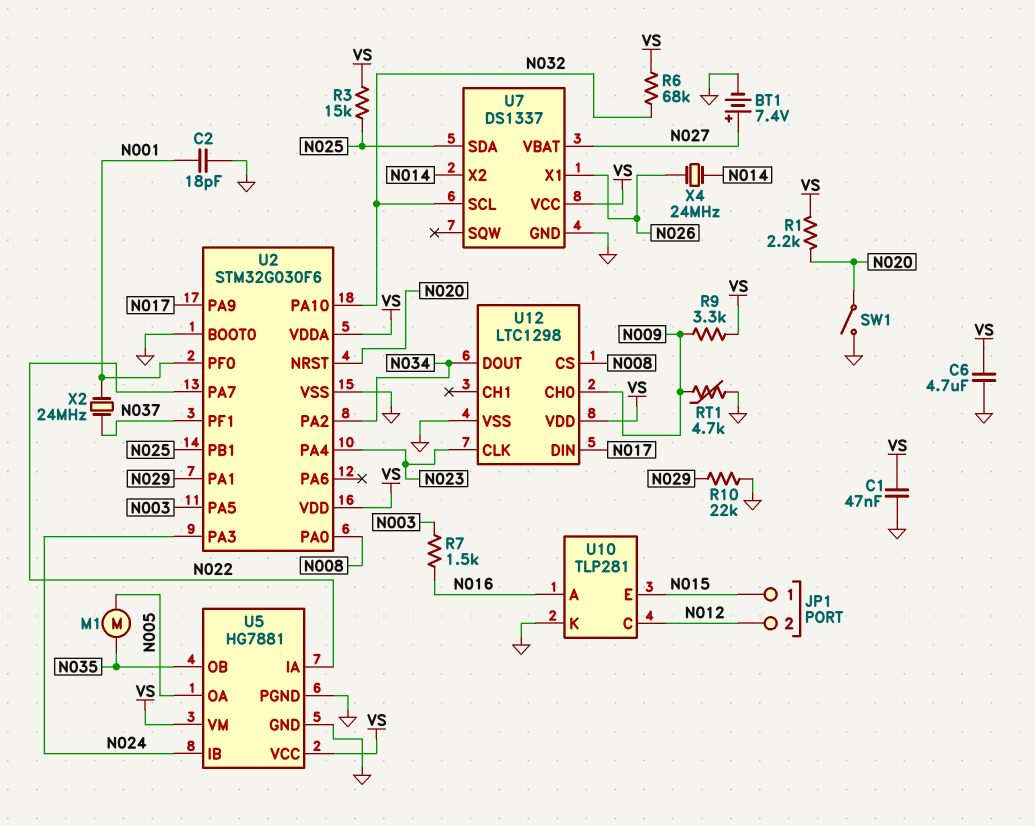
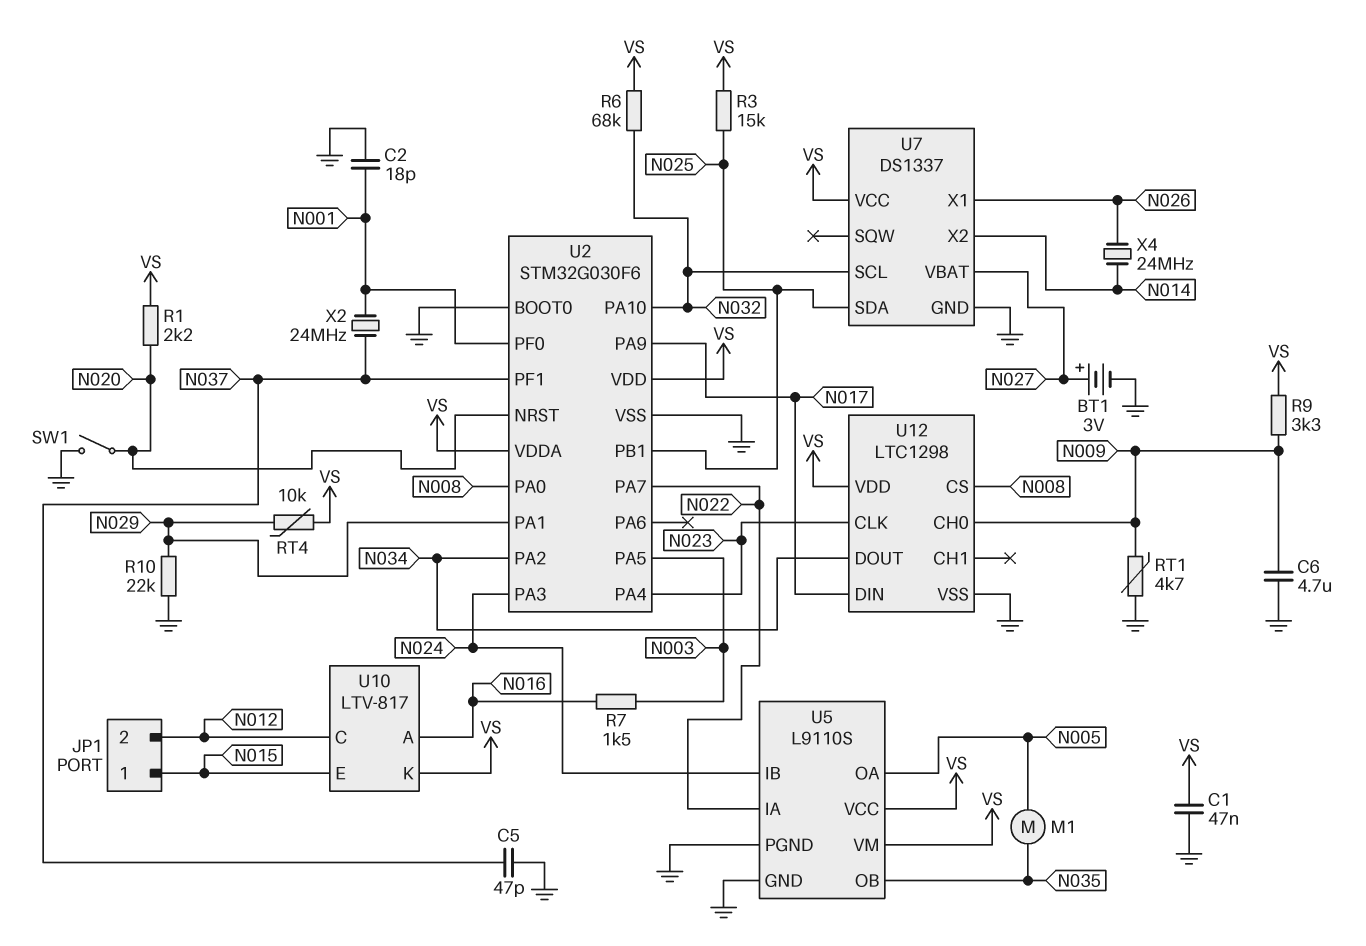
BT1: 7.4V (plus N027, minus GND) -> 3V (plus N027, minus GND)
C5: none -> 47pF (GND, N037)
C6: 4.7uF (GND, VS) -> 4.7uF (GND, N009)
RT4: none -> 10k (N029, VS)
U5: HG7881 -> L9110S
U10: TLP281 -> LTV-817
U10 pin K: GND -> VS

